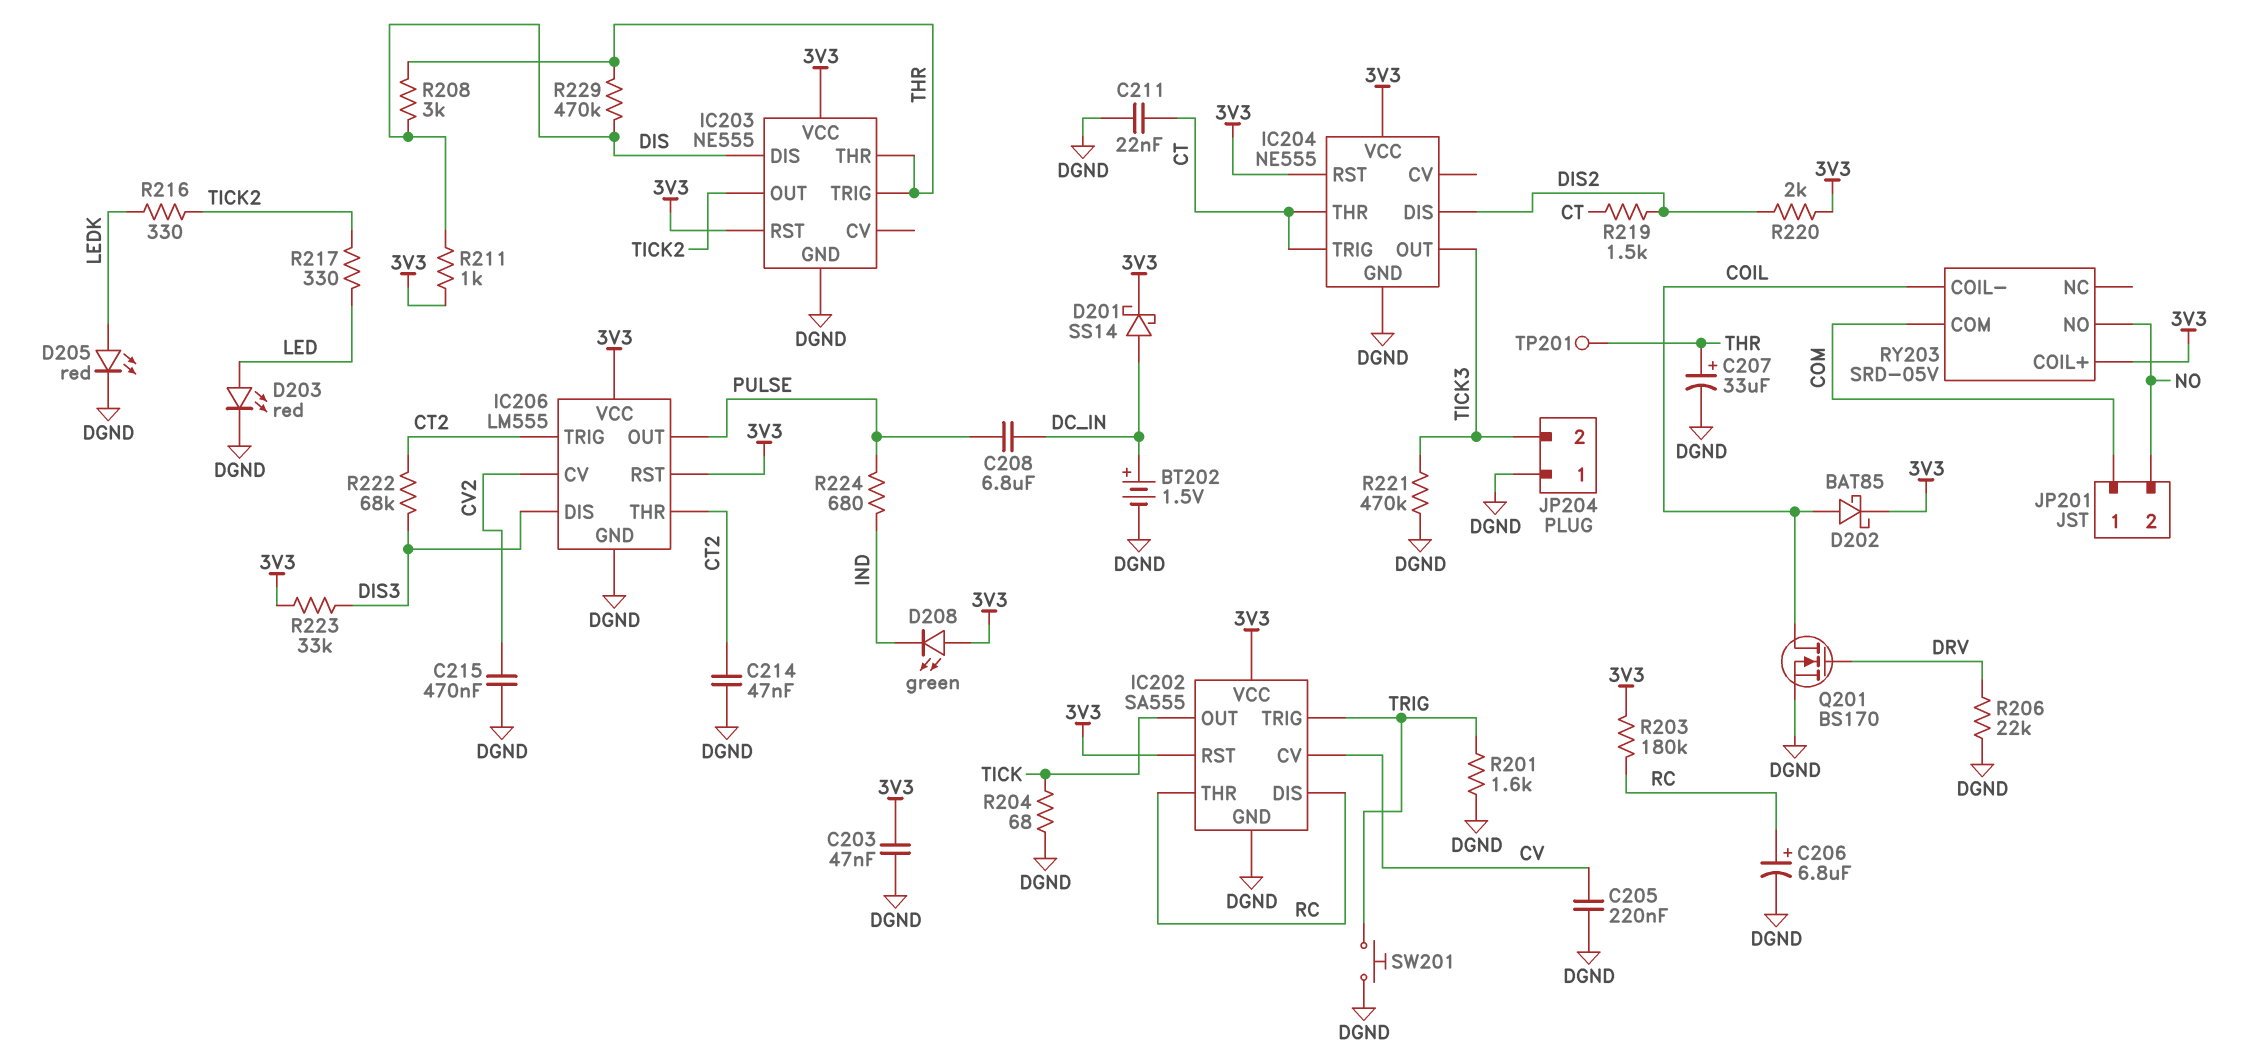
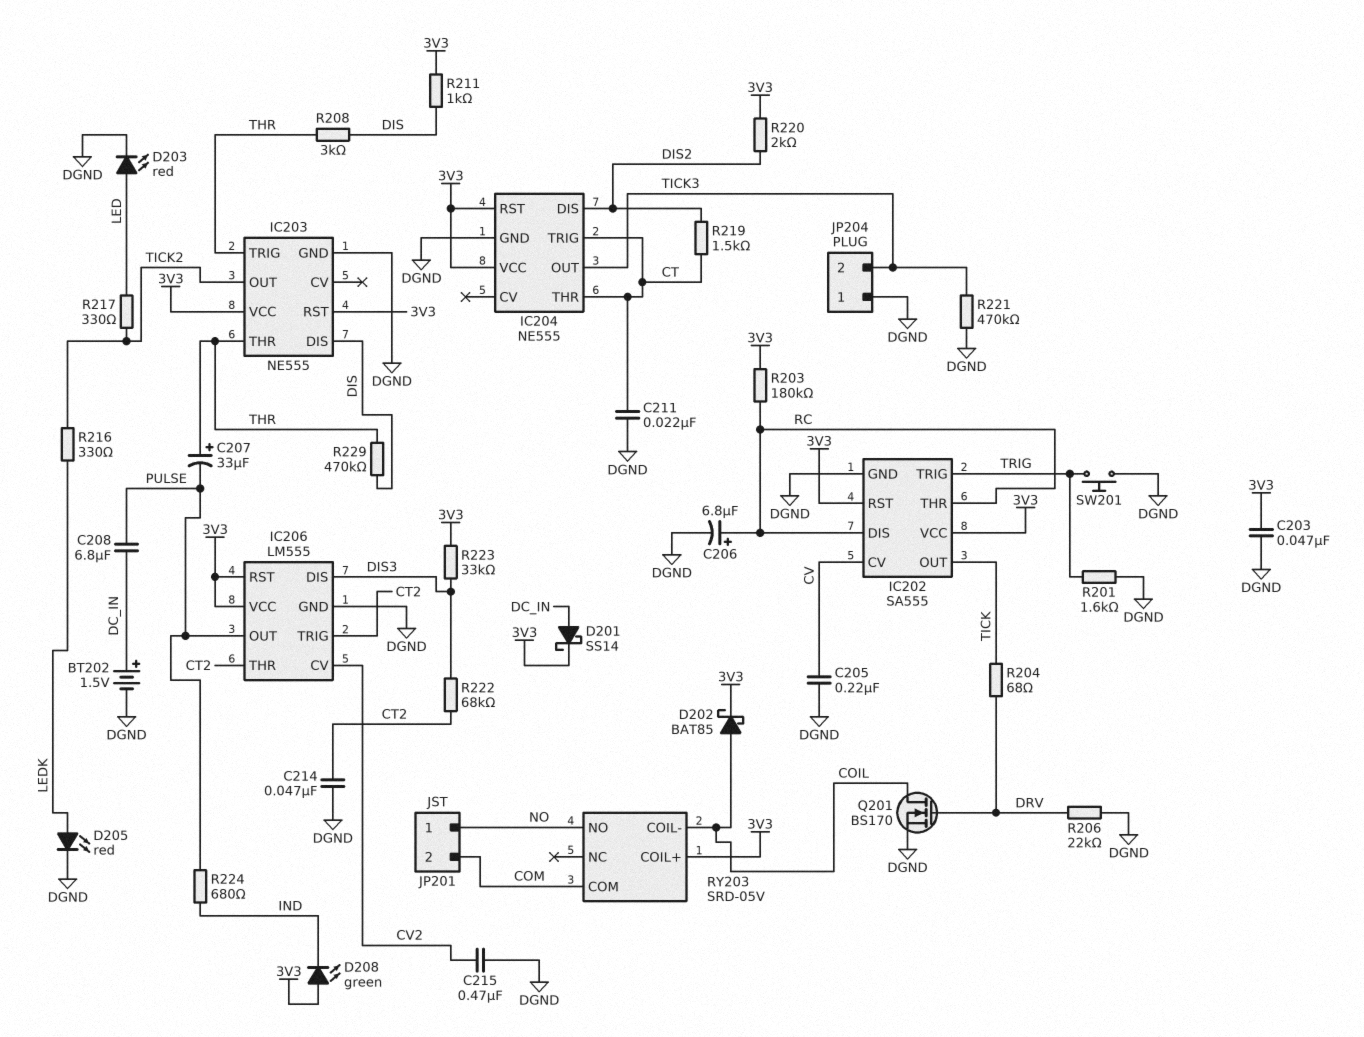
C207: 33uF (plus THR, minus DGND) -> 33uF (plus THR, minus PULSE)
JP201 pin 1: COM -> NO
JP201 pin 2: NO -> COM
R204: 68 (DGND, TICK) -> 68 (DRV, TICK)
TP201: test point (THR) -> none

